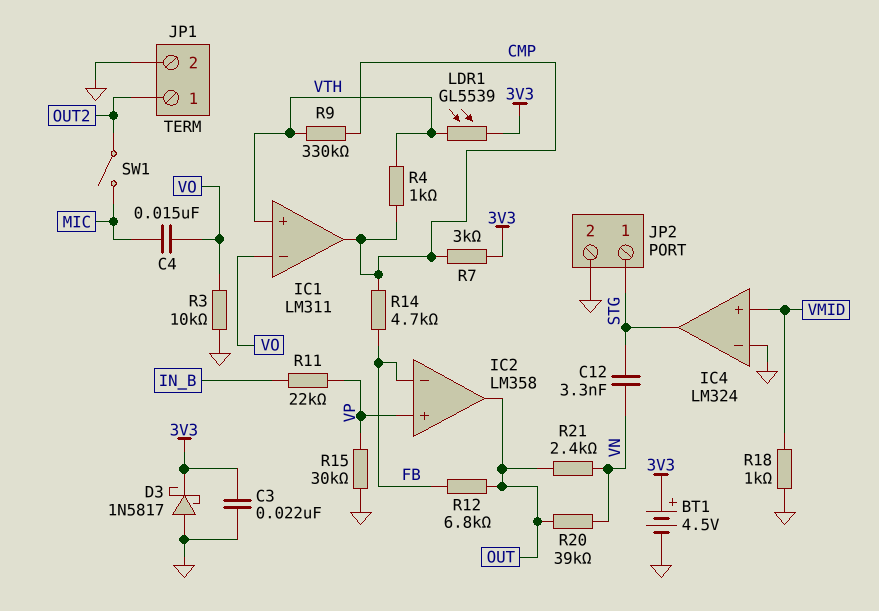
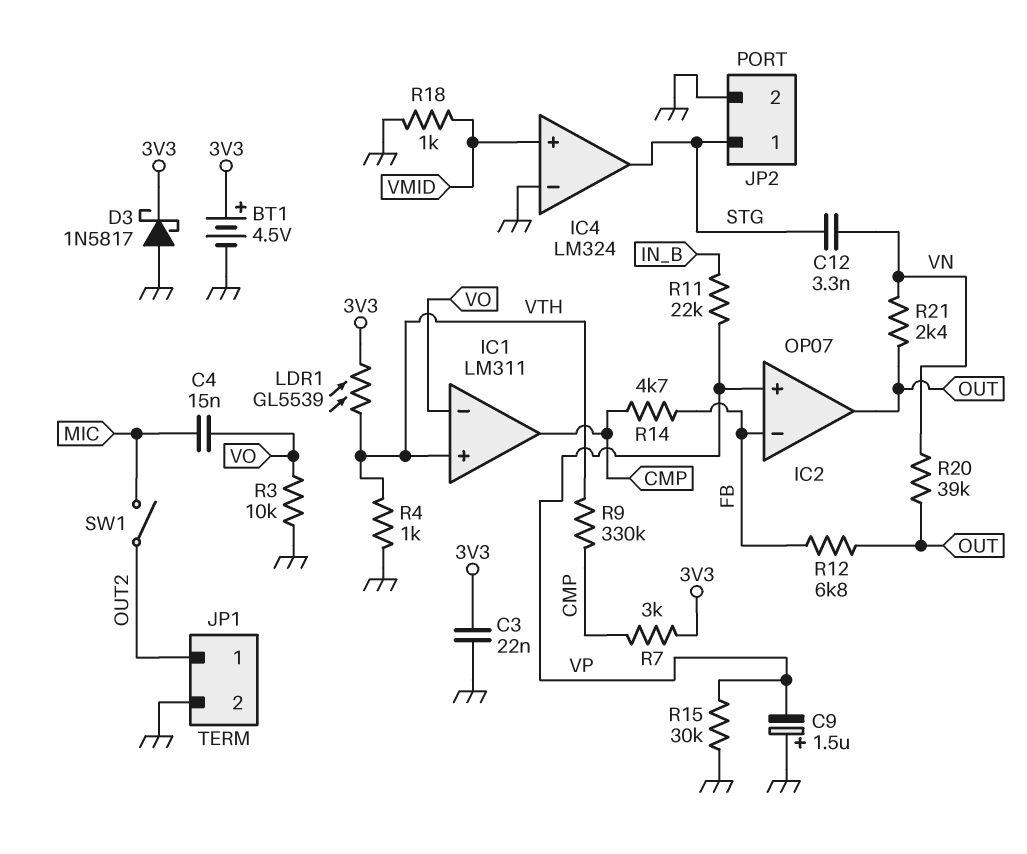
C9: none -> 1.5uF (plus GND, minus VP)
IC2: LM358 -> OP07
R4: 1k (CMP, VTH) -> 1k (GND, VTH)

